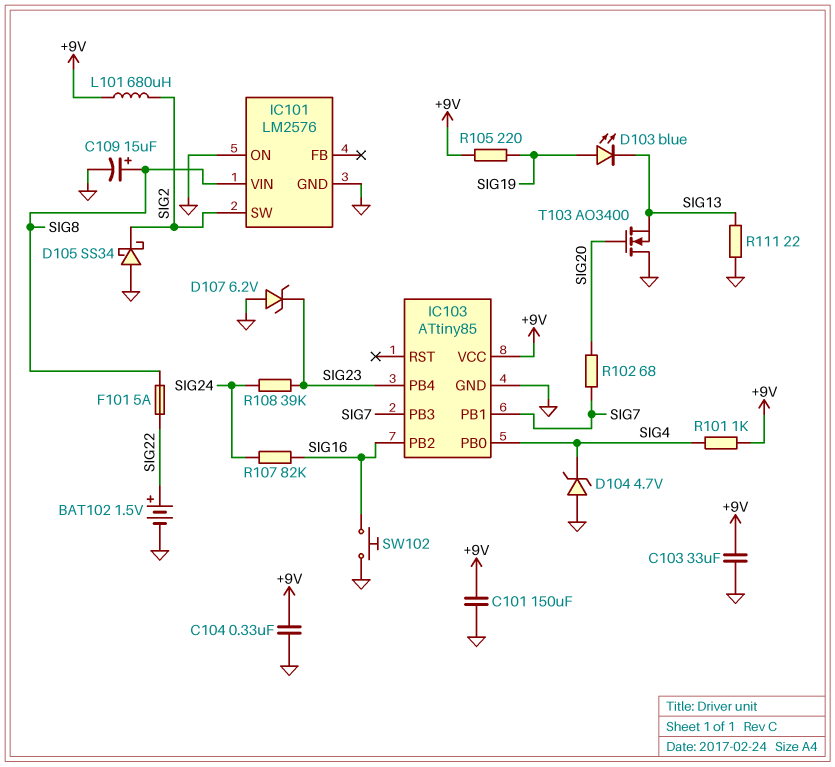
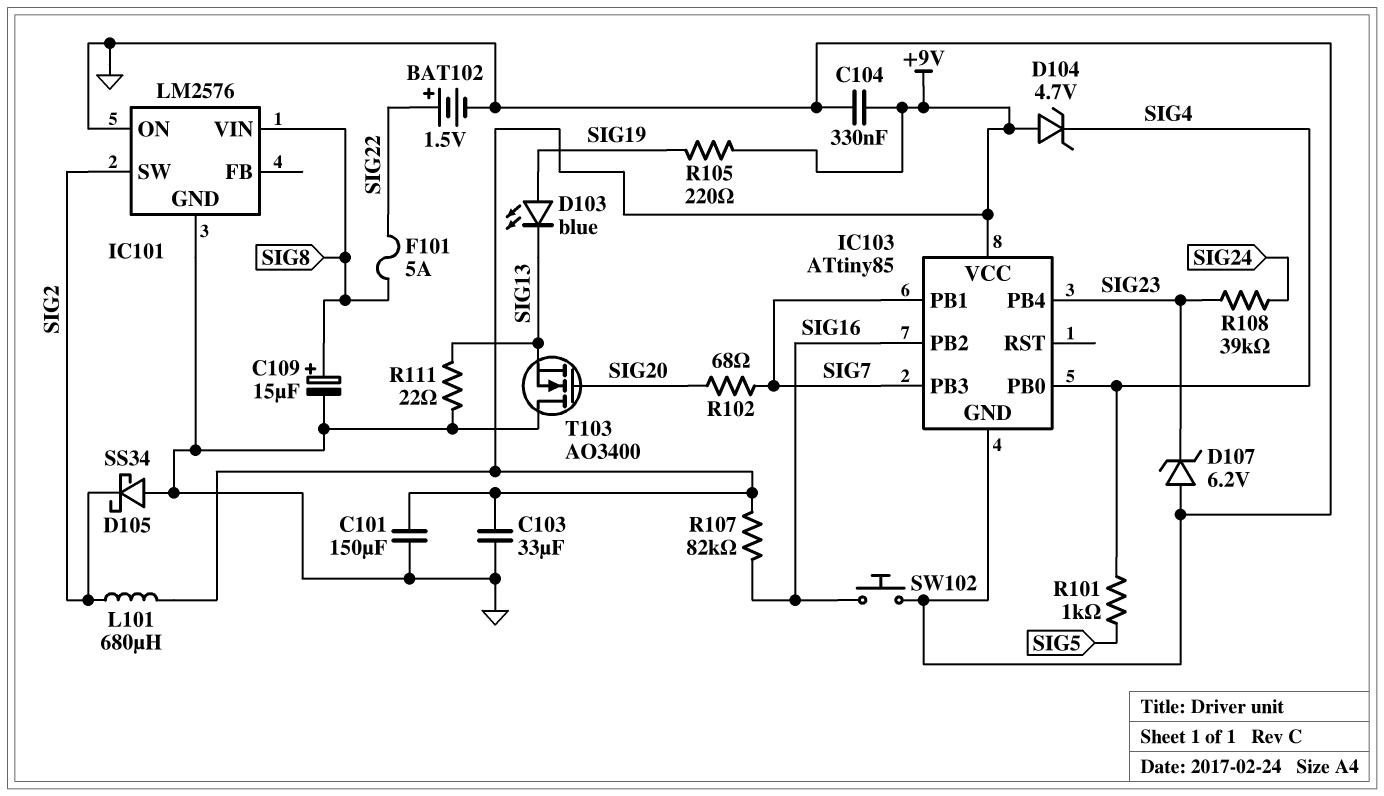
D104: zener 4.7V (A GND, K SIG4) -> zener 4.7V (A +9V, K SIG4)
R101: 1k (+9V, SIG4) -> 1k (SIG4, SIG5)
R107: 82k (SIG16, SIG24) -> 82k (+9V, SIG16)

